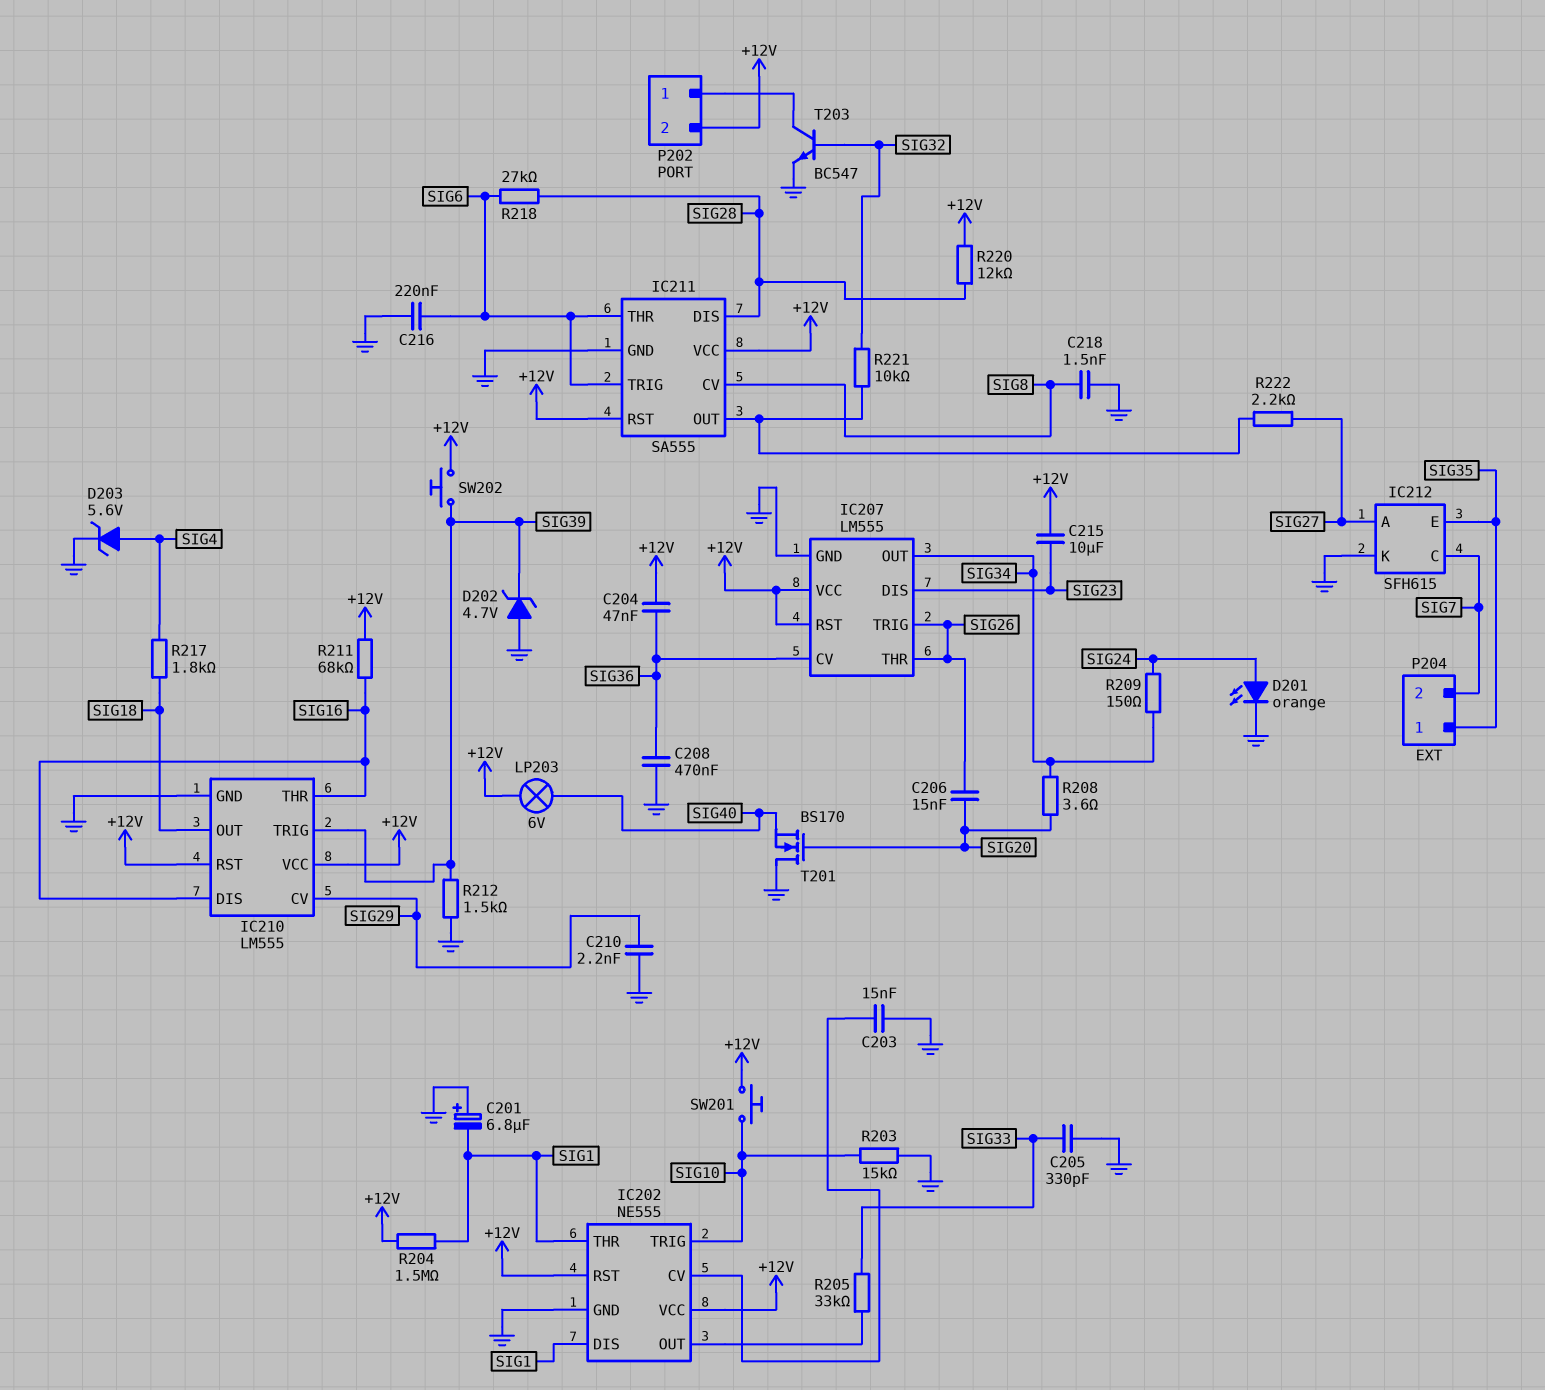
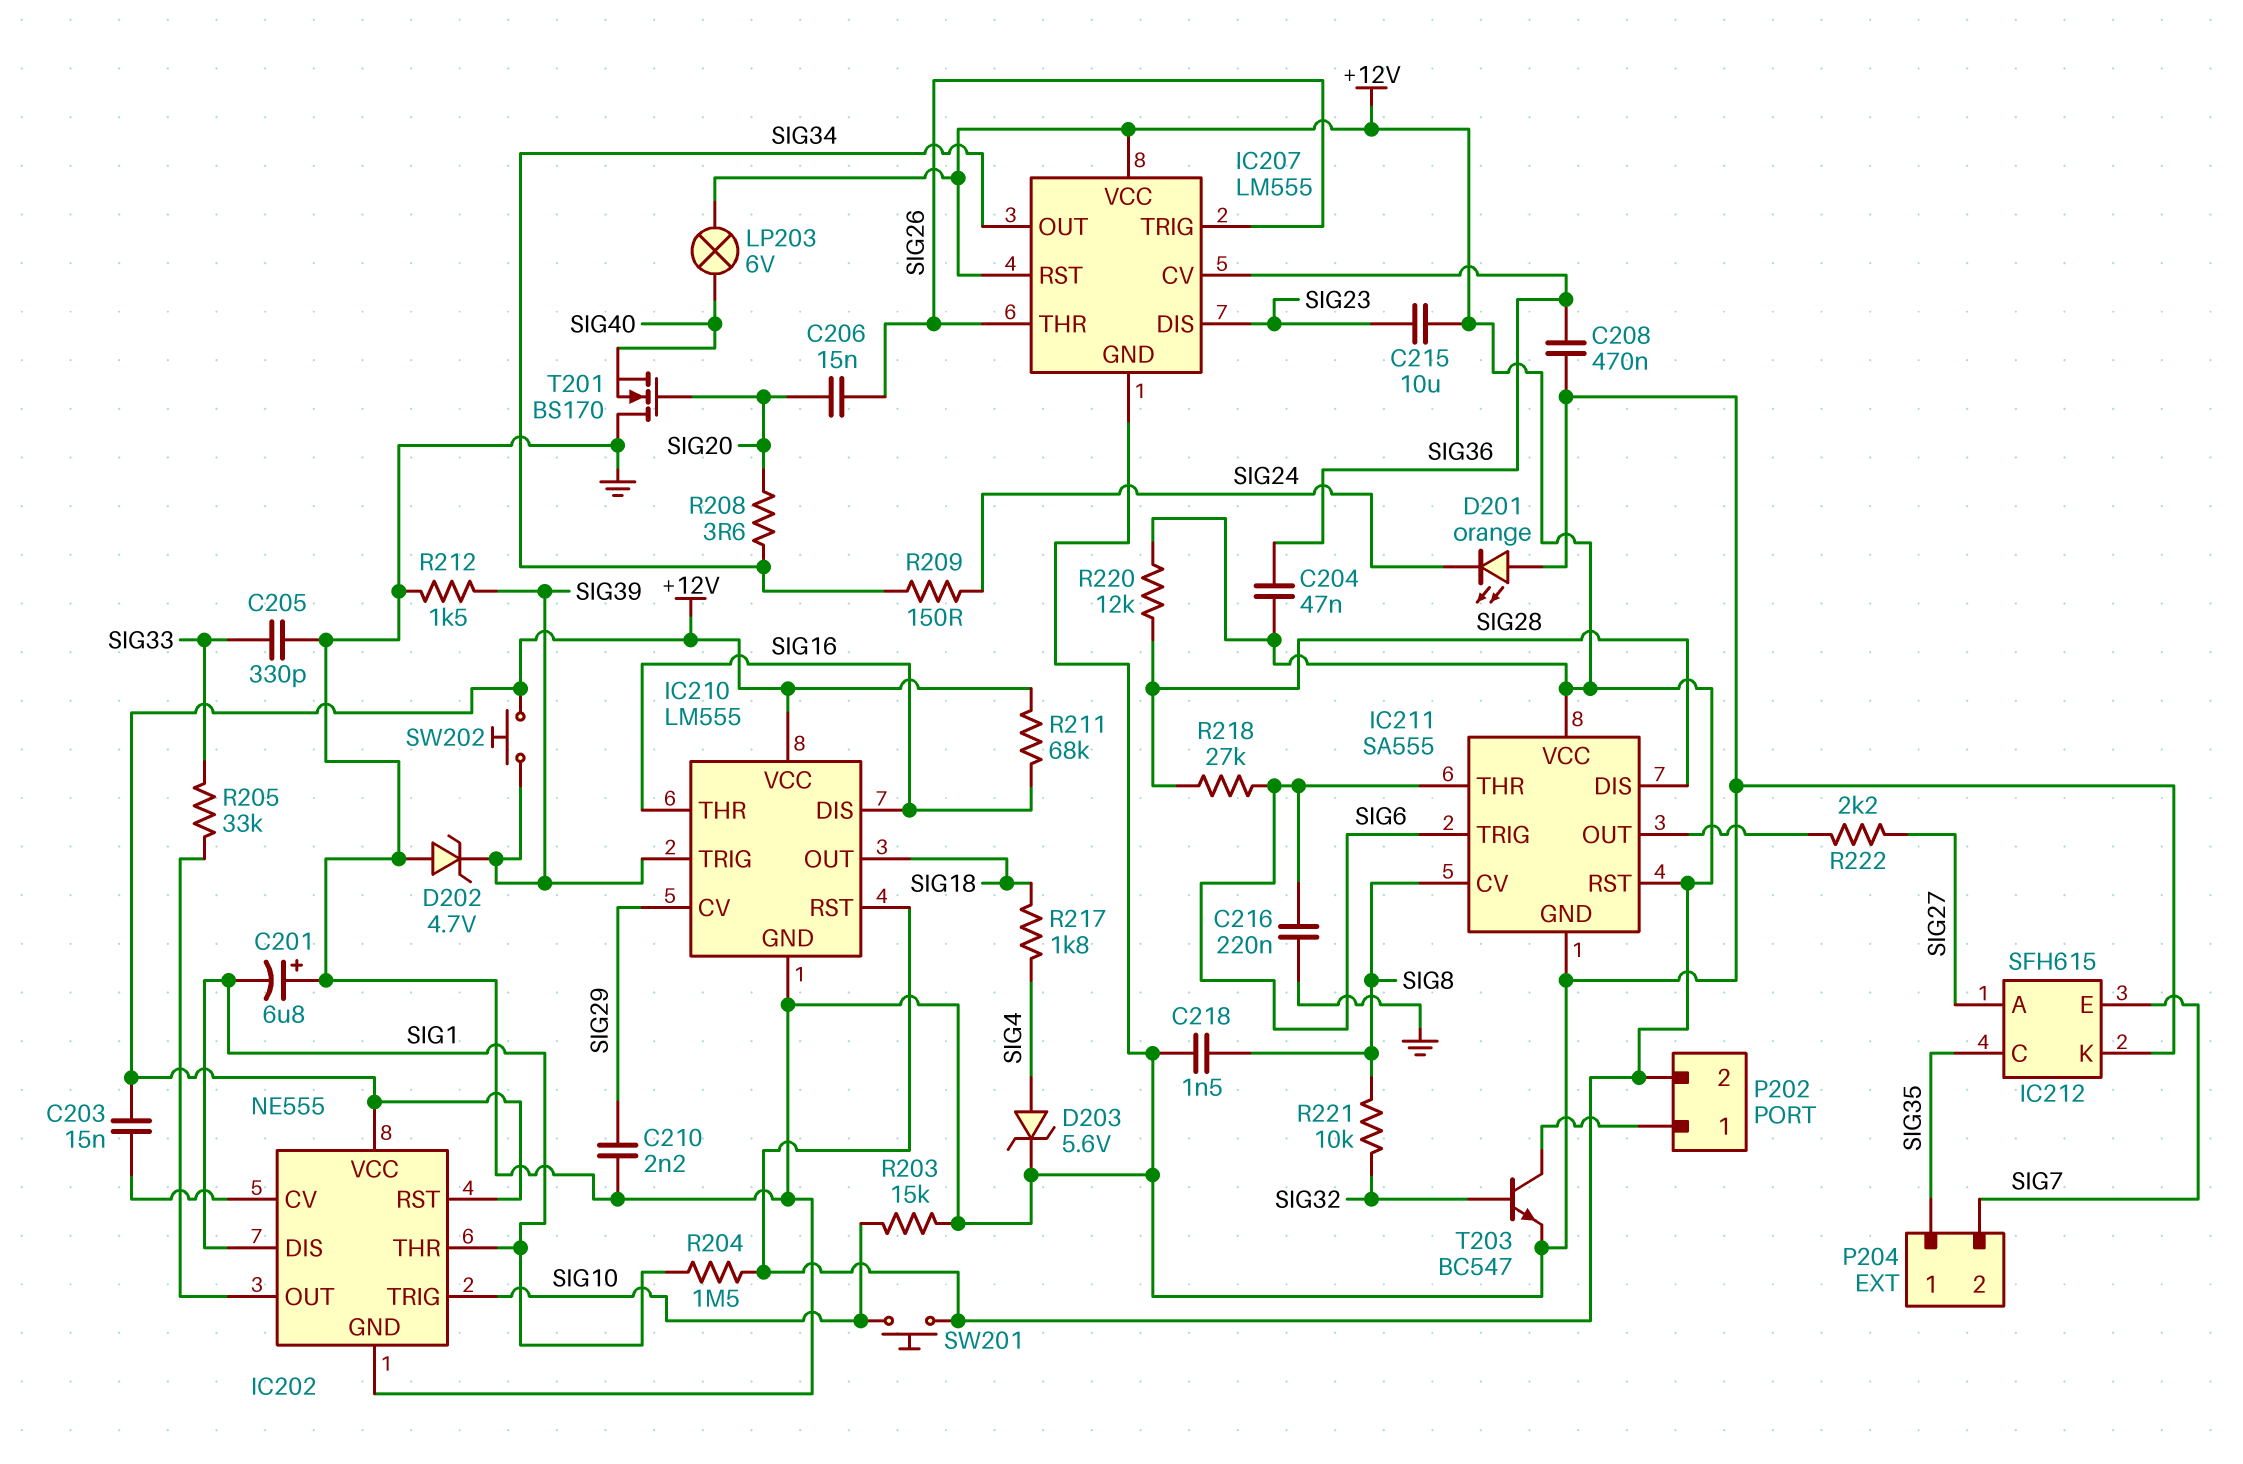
C203: 15nF (GND, IC202/CV) -> 15nF (+12V, IC202/CV)
D201: LED orange (A SIG24, K GND) -> LED orange (A GND, K SIG24)
IC212 pin C: SIG7 -> SIG35
IC212 pin E: SIG35 -> SIG7
R221: 10k (IC211/OUT, SIG32) -> 10k (SIG8, SIG32)

